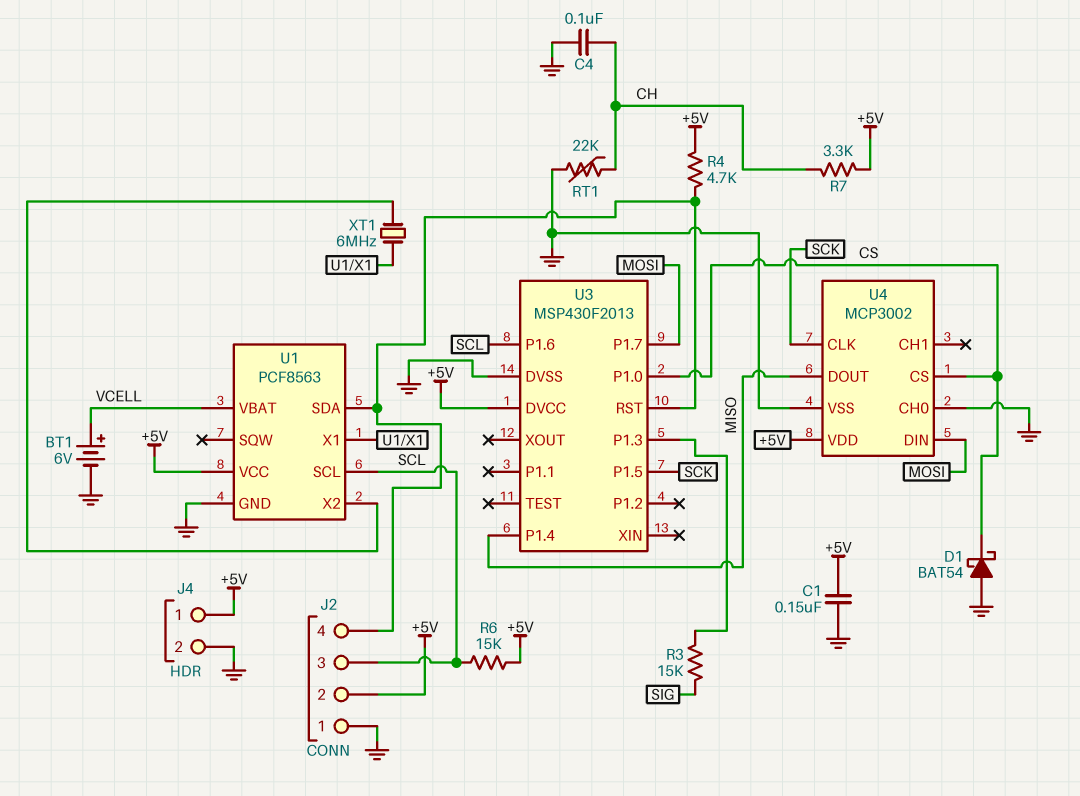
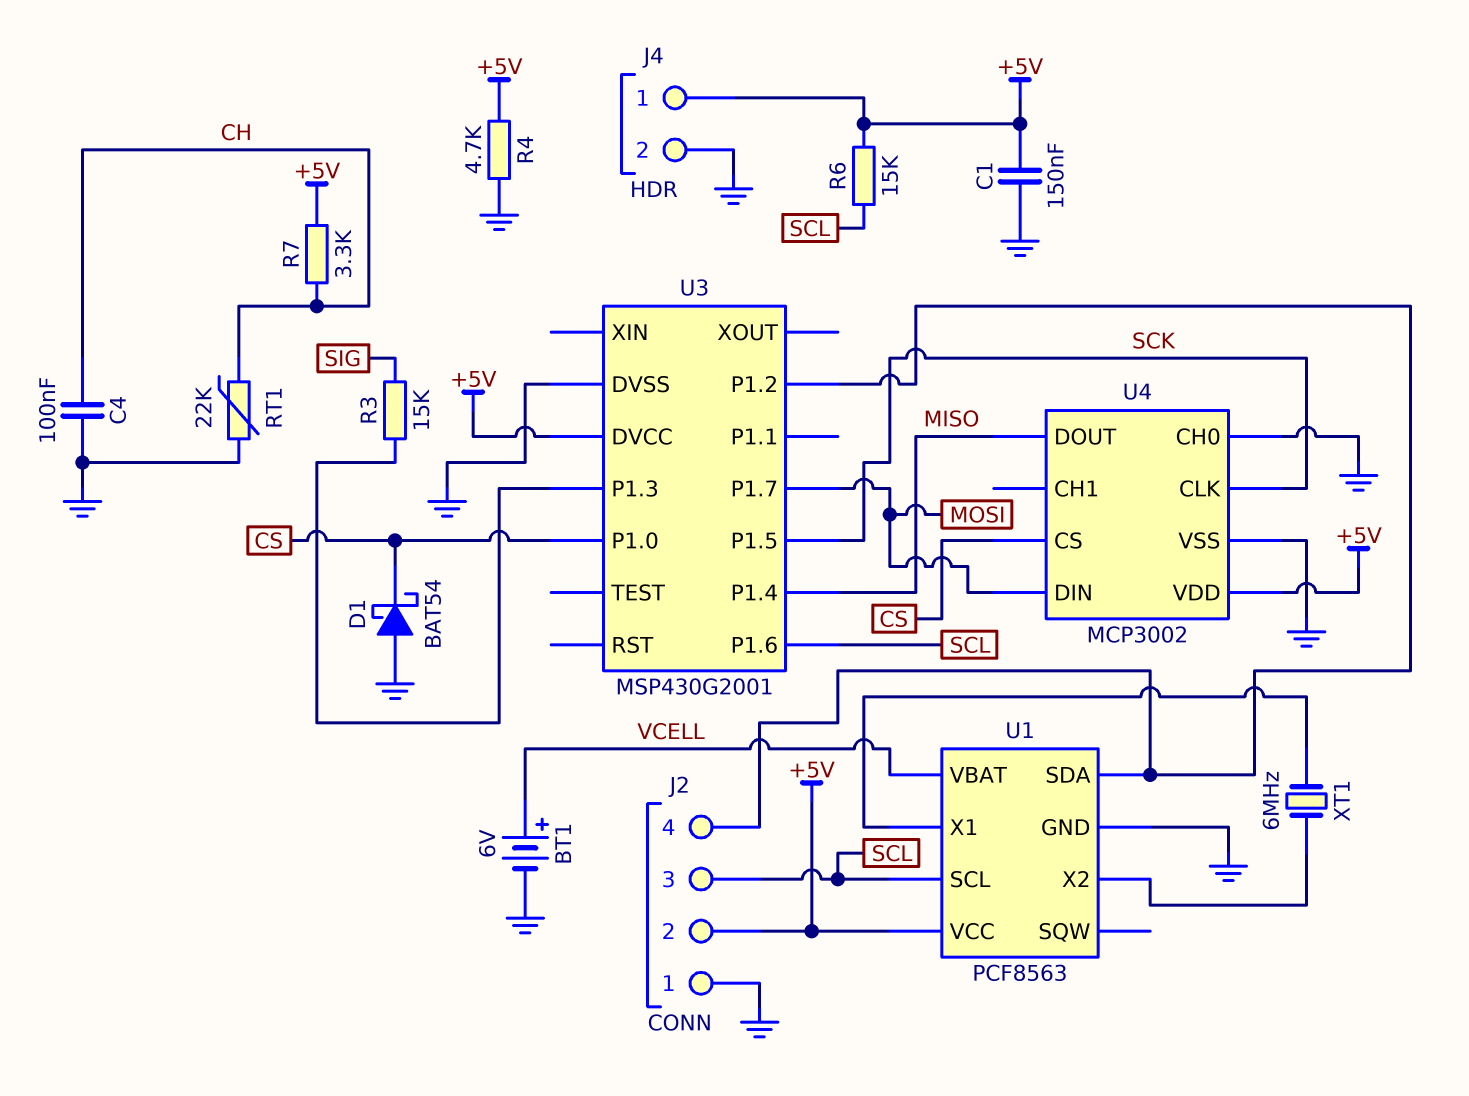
R4: 4.7k (+5V, J2/4) -> 4.7k (+5V, GND)
U3: MSP430F2013 -> MSP430G2001
U3 pin P1.2: none -> J2/4
U3 pin RST: J2/4 -> none

